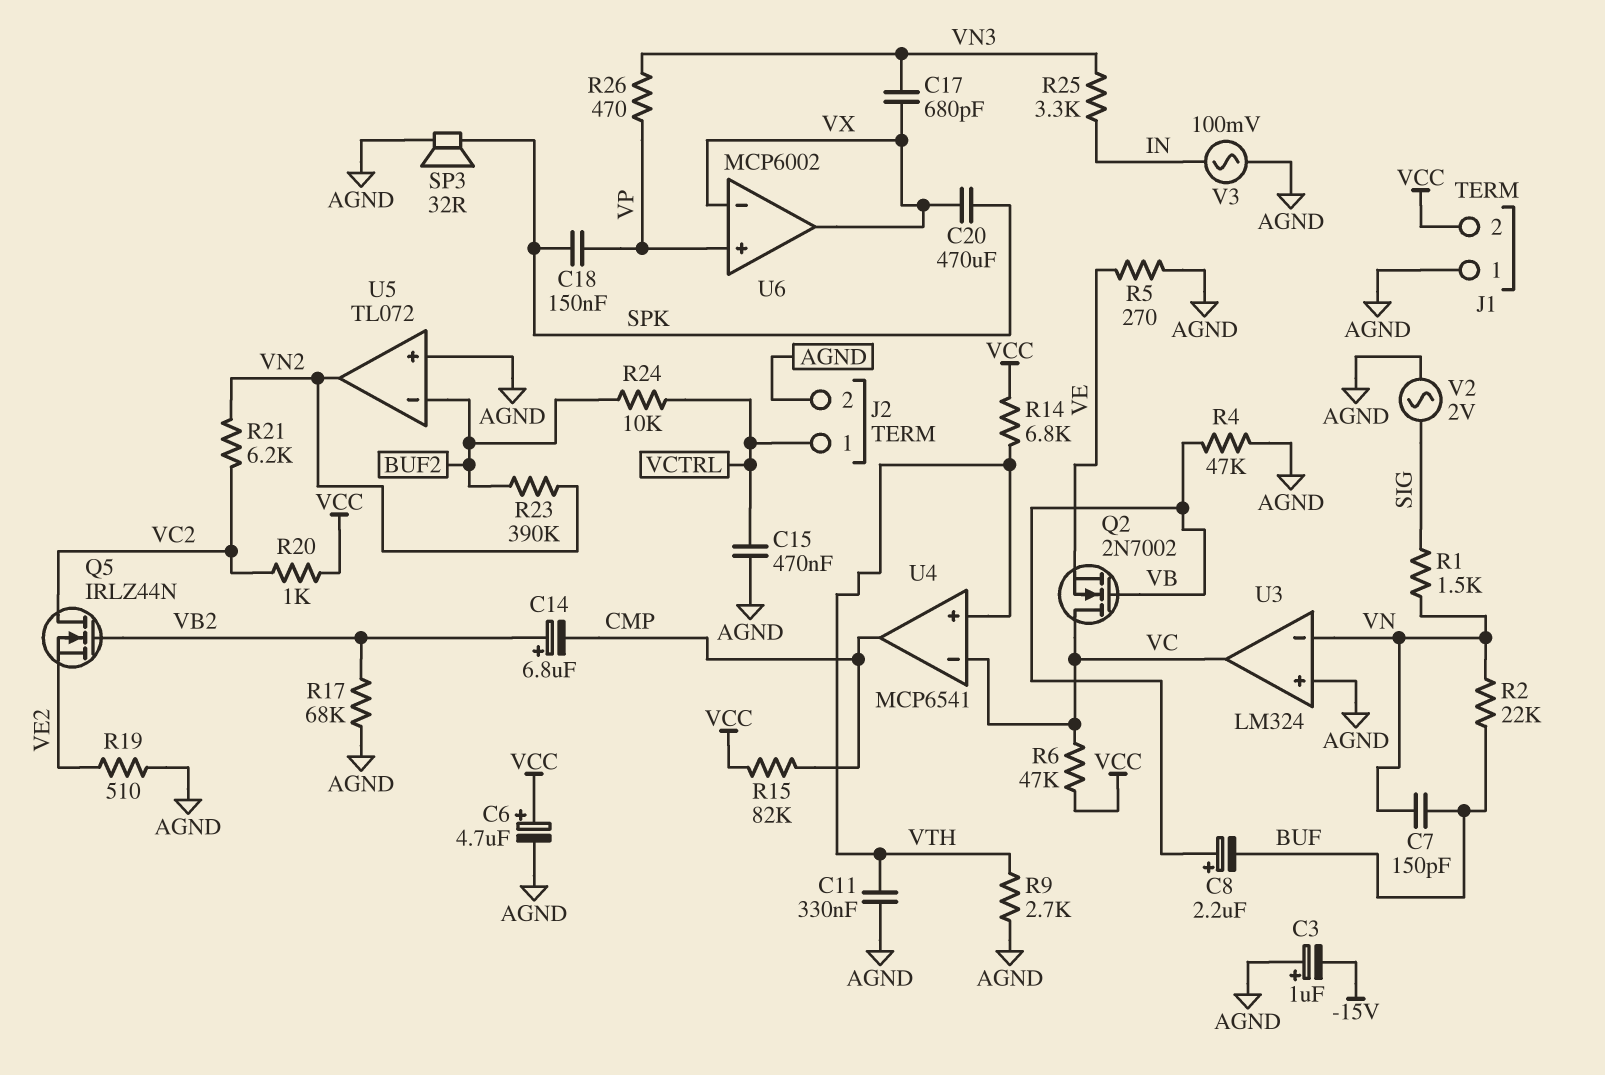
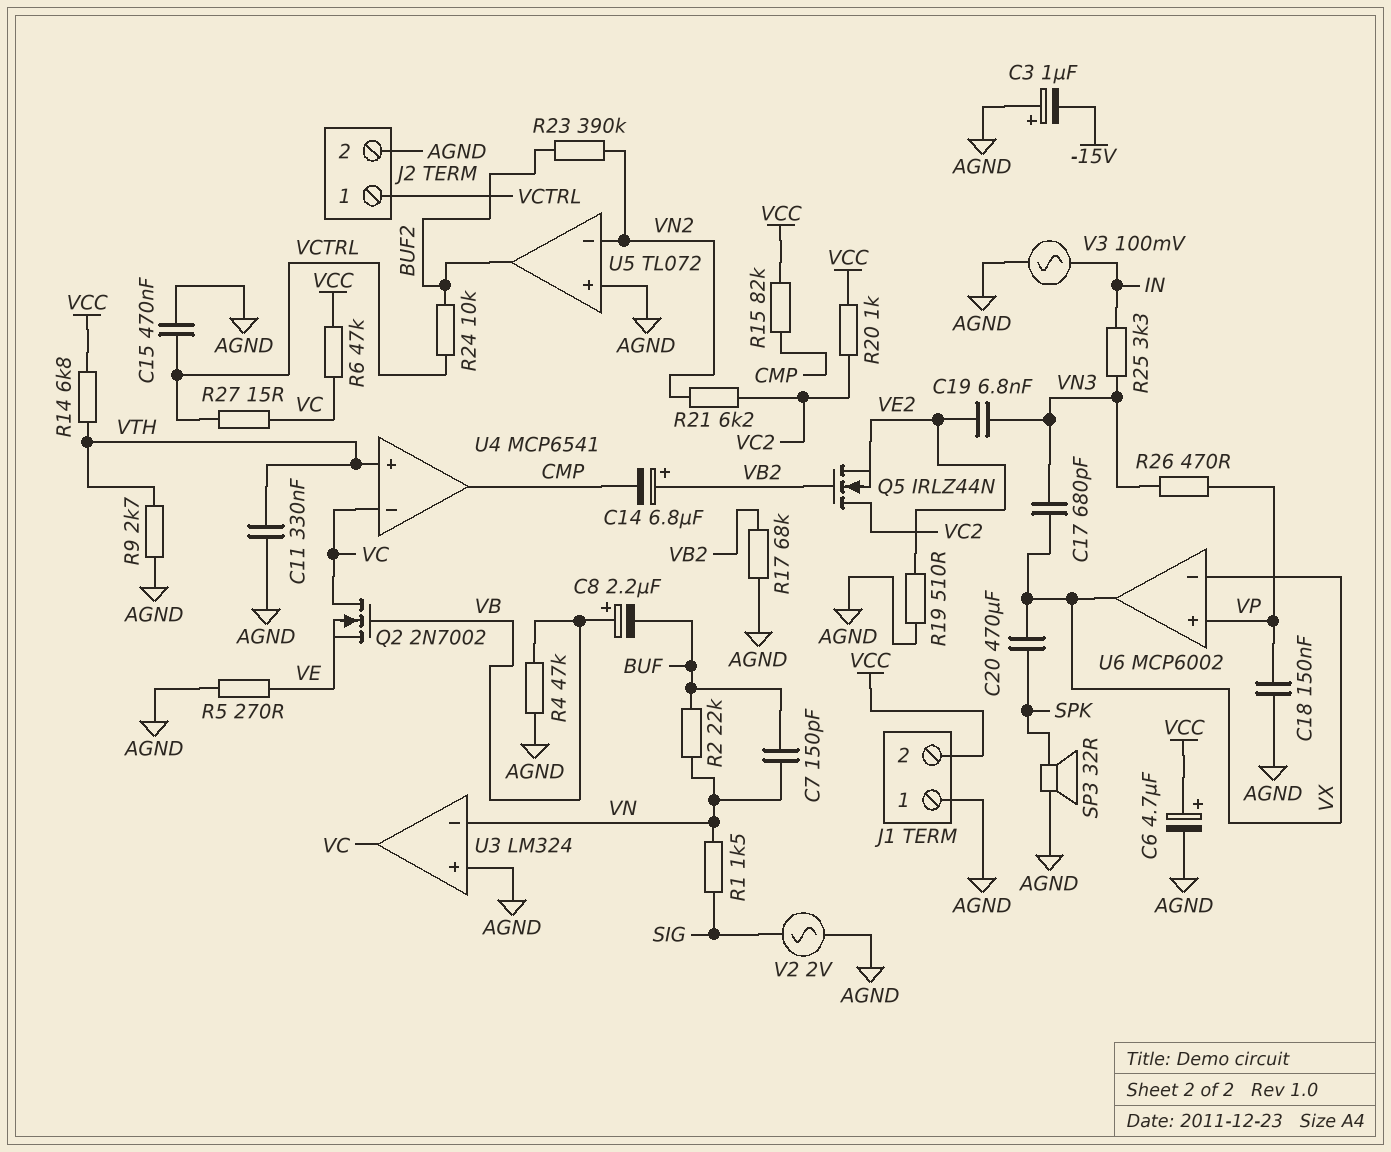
C18: 150nF (SPK, VP) -> 150nF (AGND, VP)
C19: none -> 6.8nF (VE2, VN3)
R27: none -> 15 (VC, VCTRL)
U5 pin in-: BUF2 -> VN2
U5 pin out: VN2 -> BUF2

